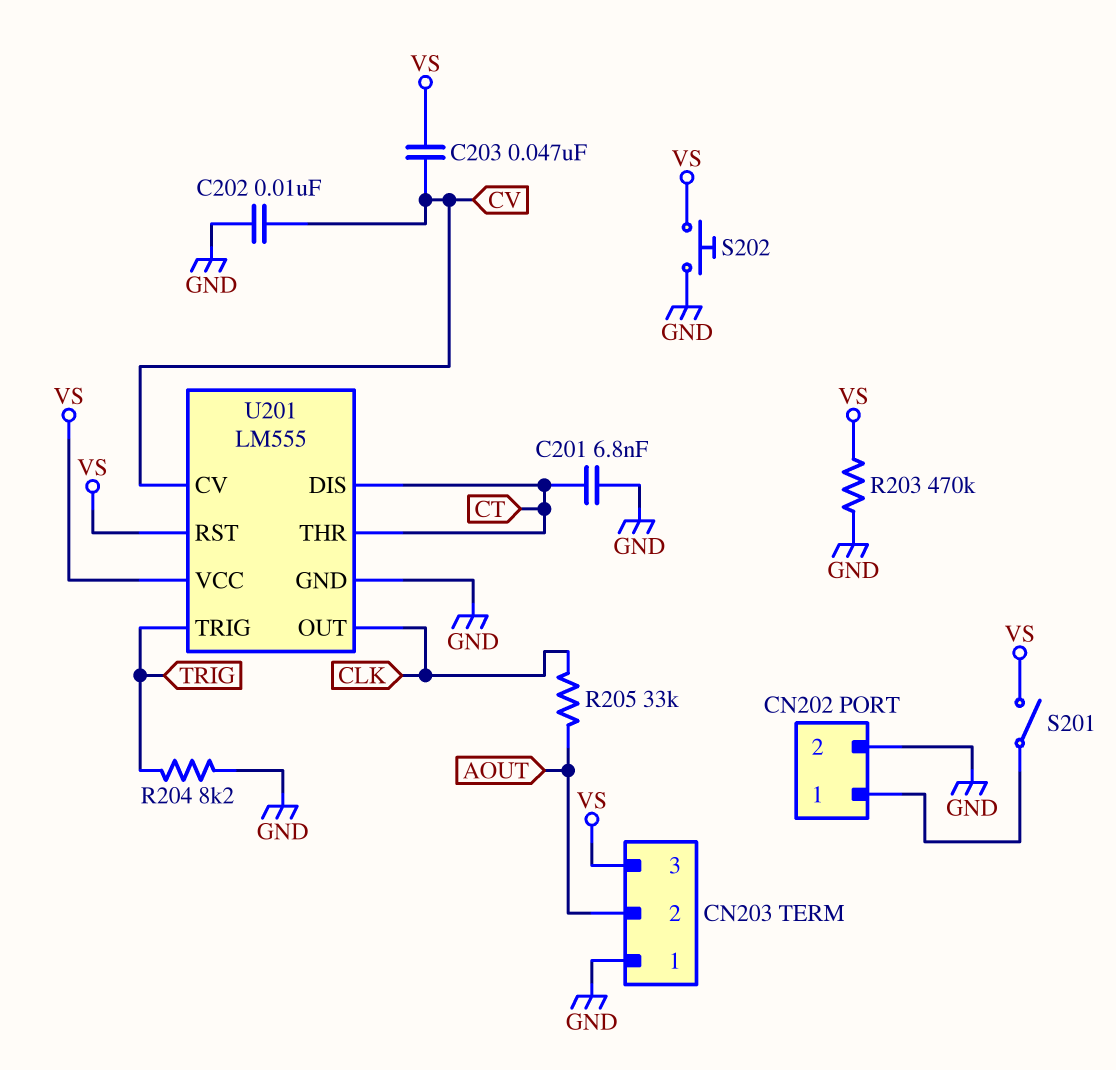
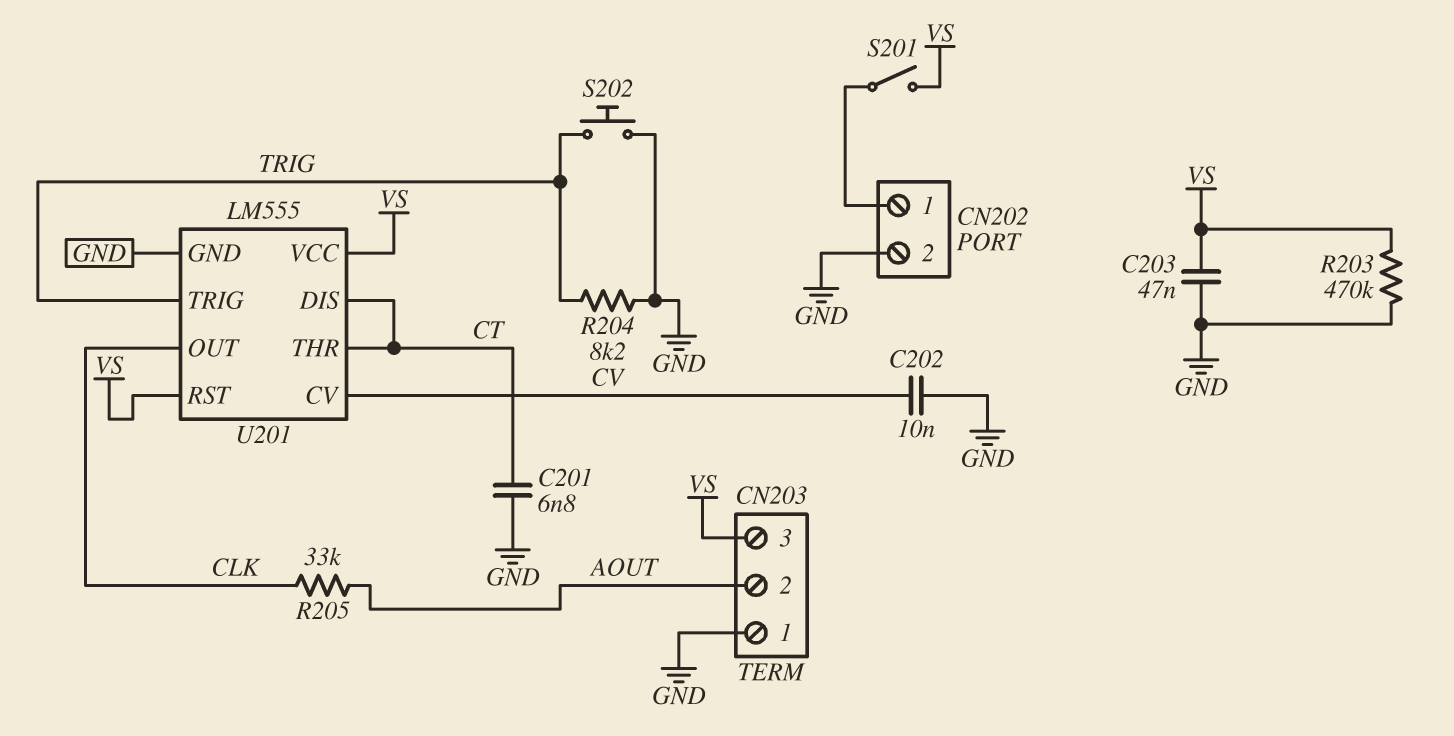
C203: 47nF (CV, VS) -> 47nF (GND, VS)
S202: button (GND, VS) -> button (GND, TRIG)

